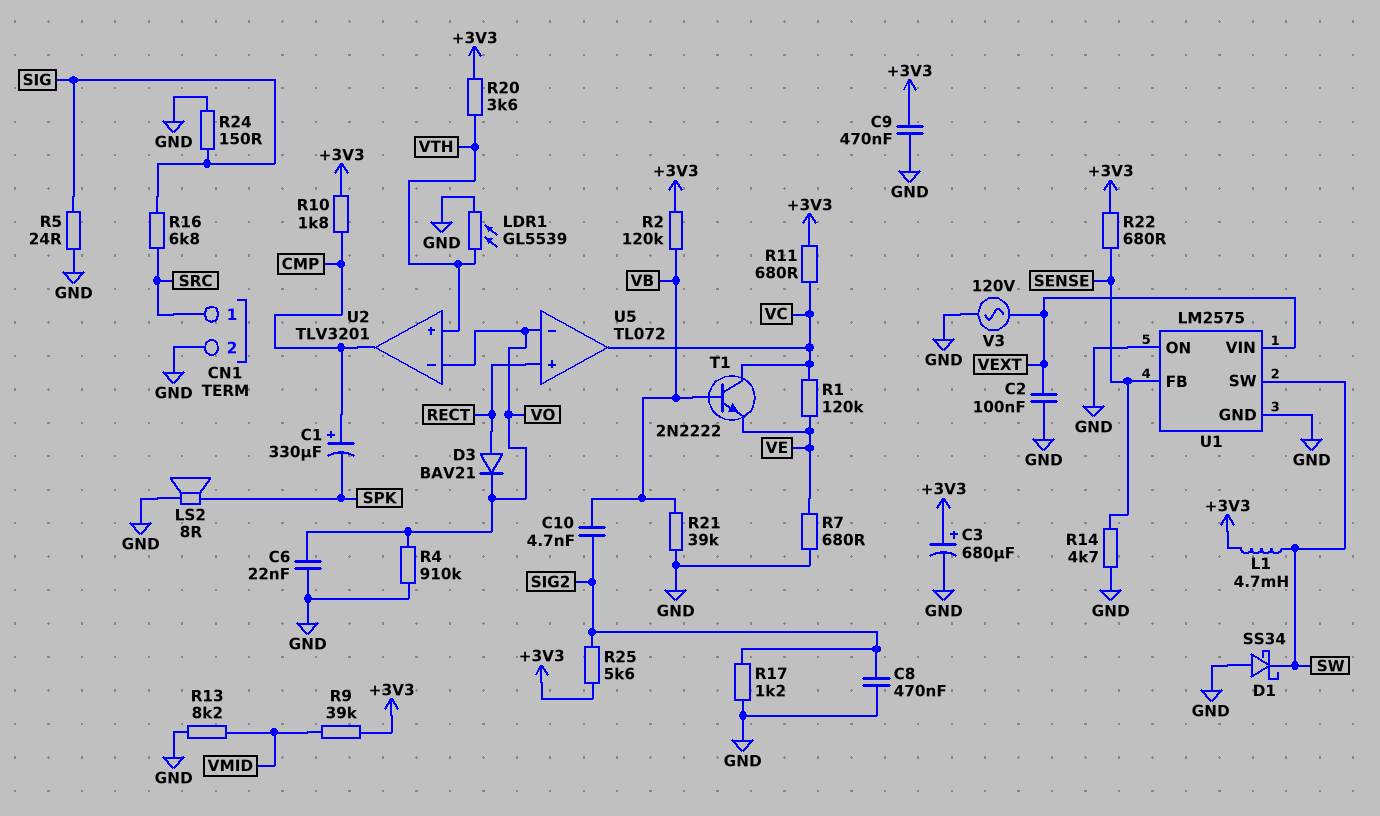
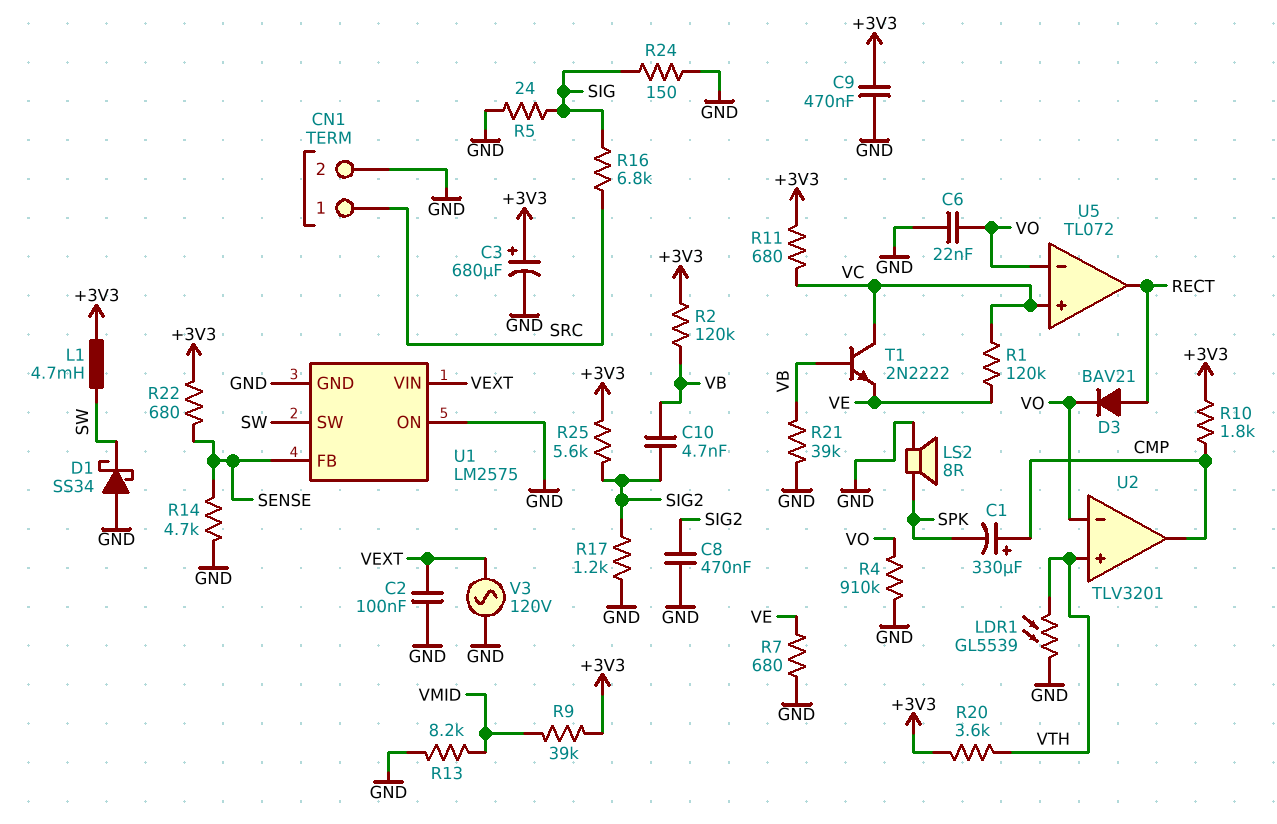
U5 pin in+: RECT -> VC
U5 pin out: VC -> RECT

